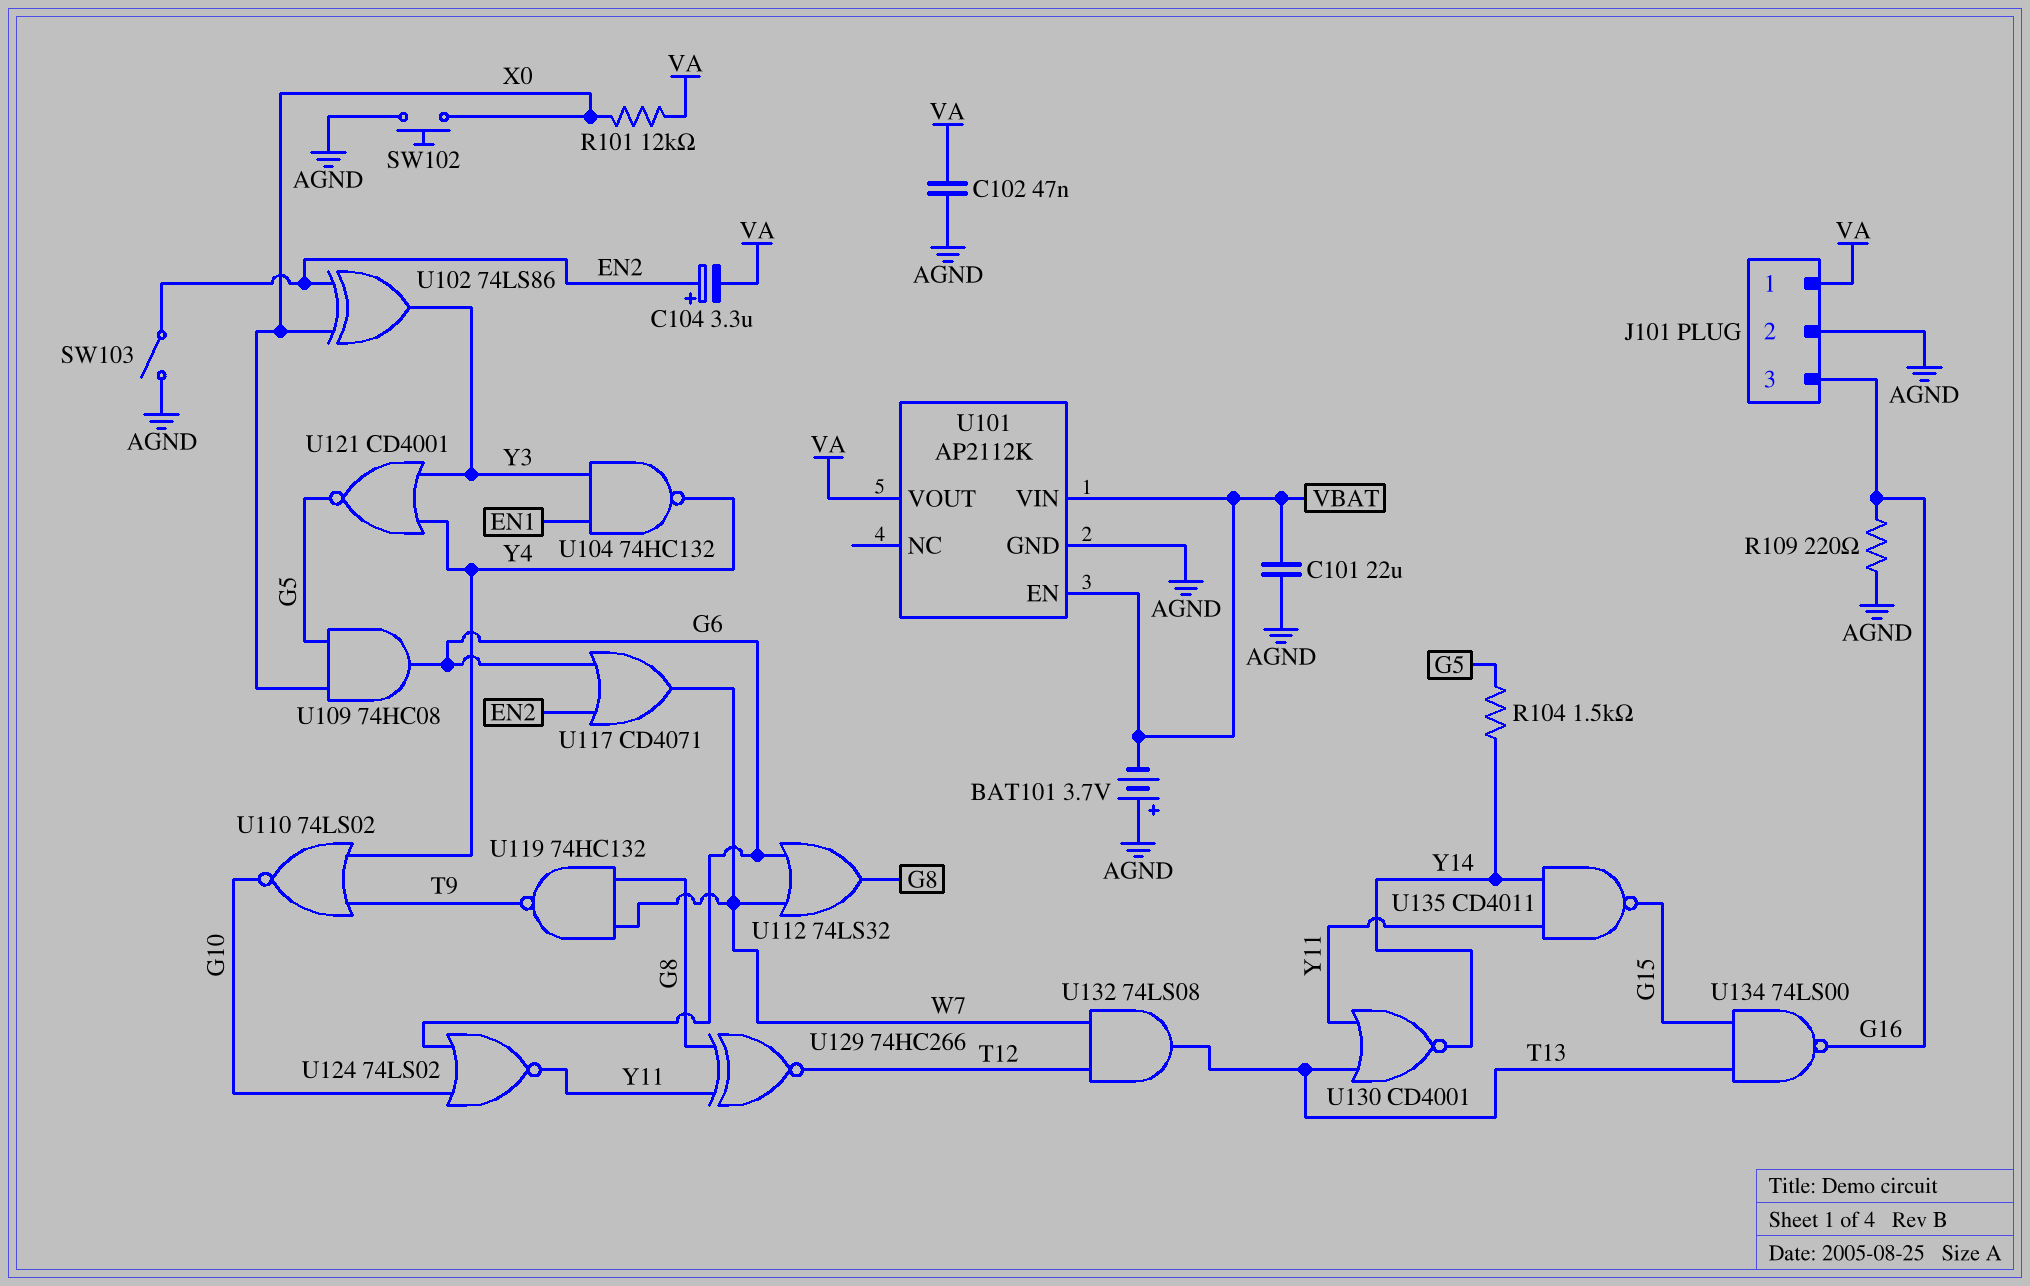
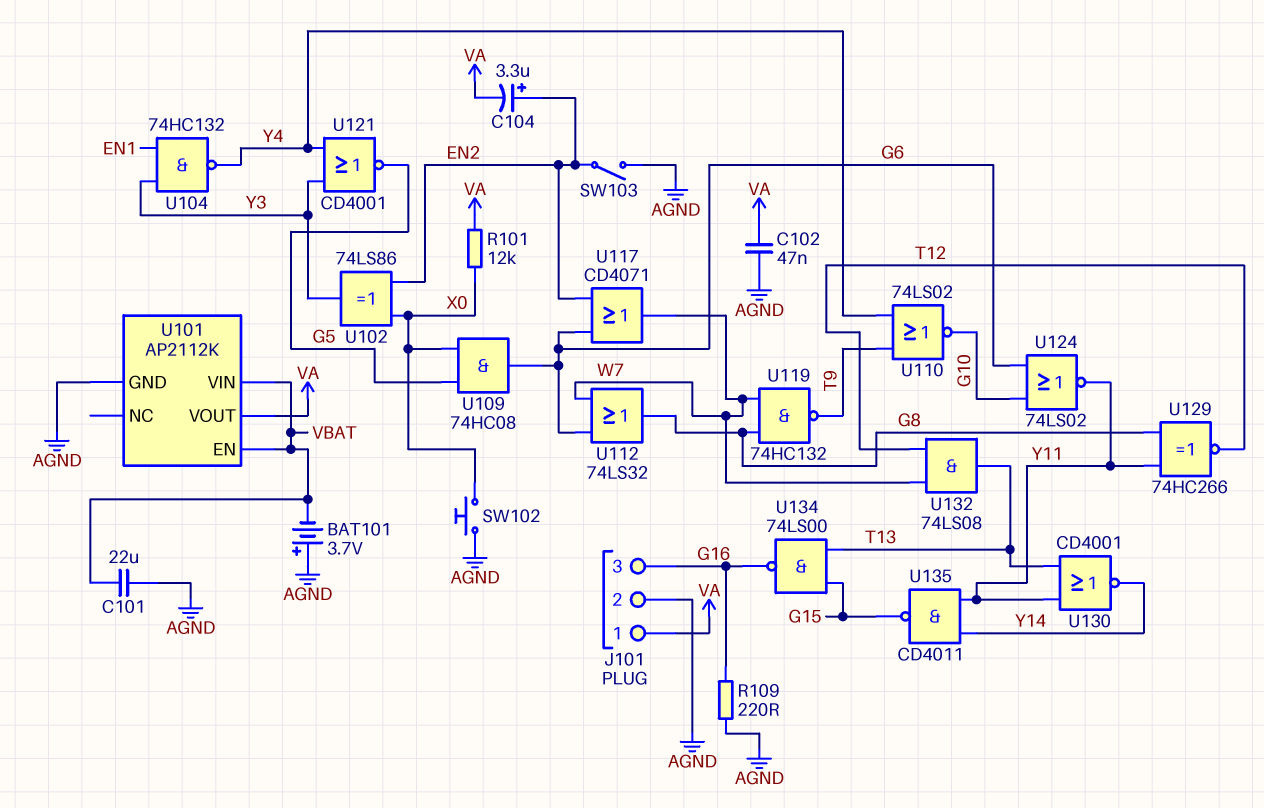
R104: 1.5k (G5, Y14) -> none

